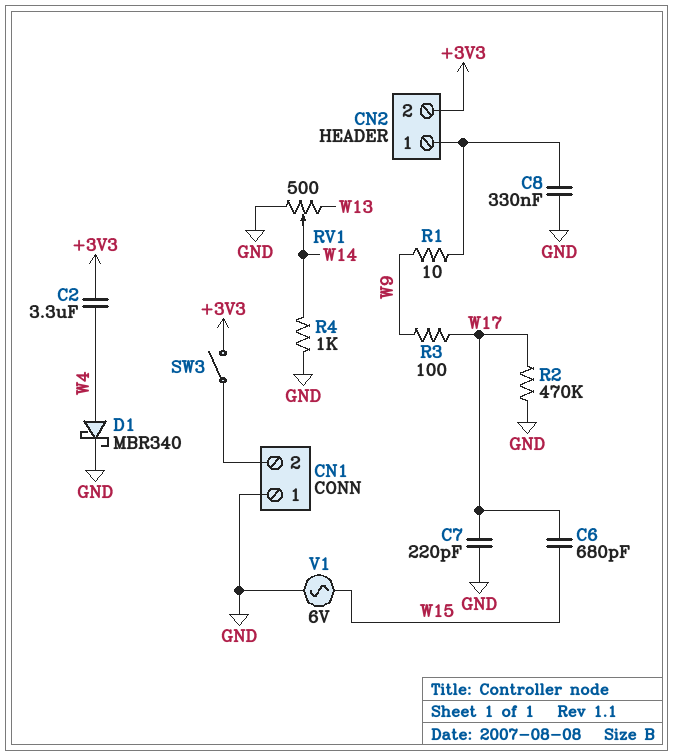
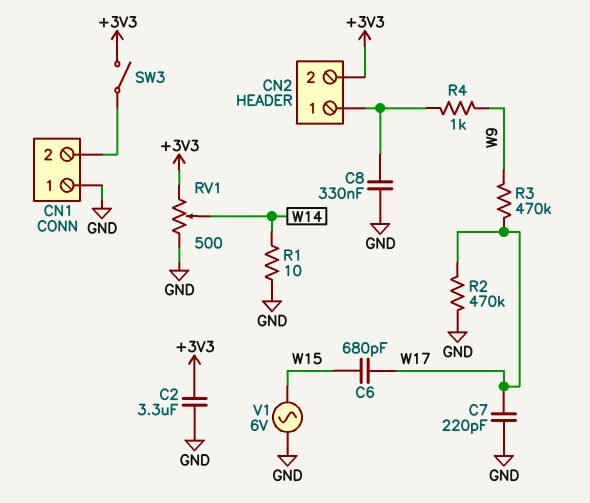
C2: 3.3uF (+3V3, W4) -> 3.3uF (+3V3, GND)
D1: schottky MBR340 (A W4, K GND) -> none
R1: 10 (CN2/1, W9) -> 10 (GND, W14)
R3: 100 (W9, W17) -> 470k (W9, W17)
R4: 1k (GND, W14) -> 1k (CN2/1, W9)
RV1: 500 (GND, W13, wiper W14) -> 500 (+3V3, GND, wiper W14)

